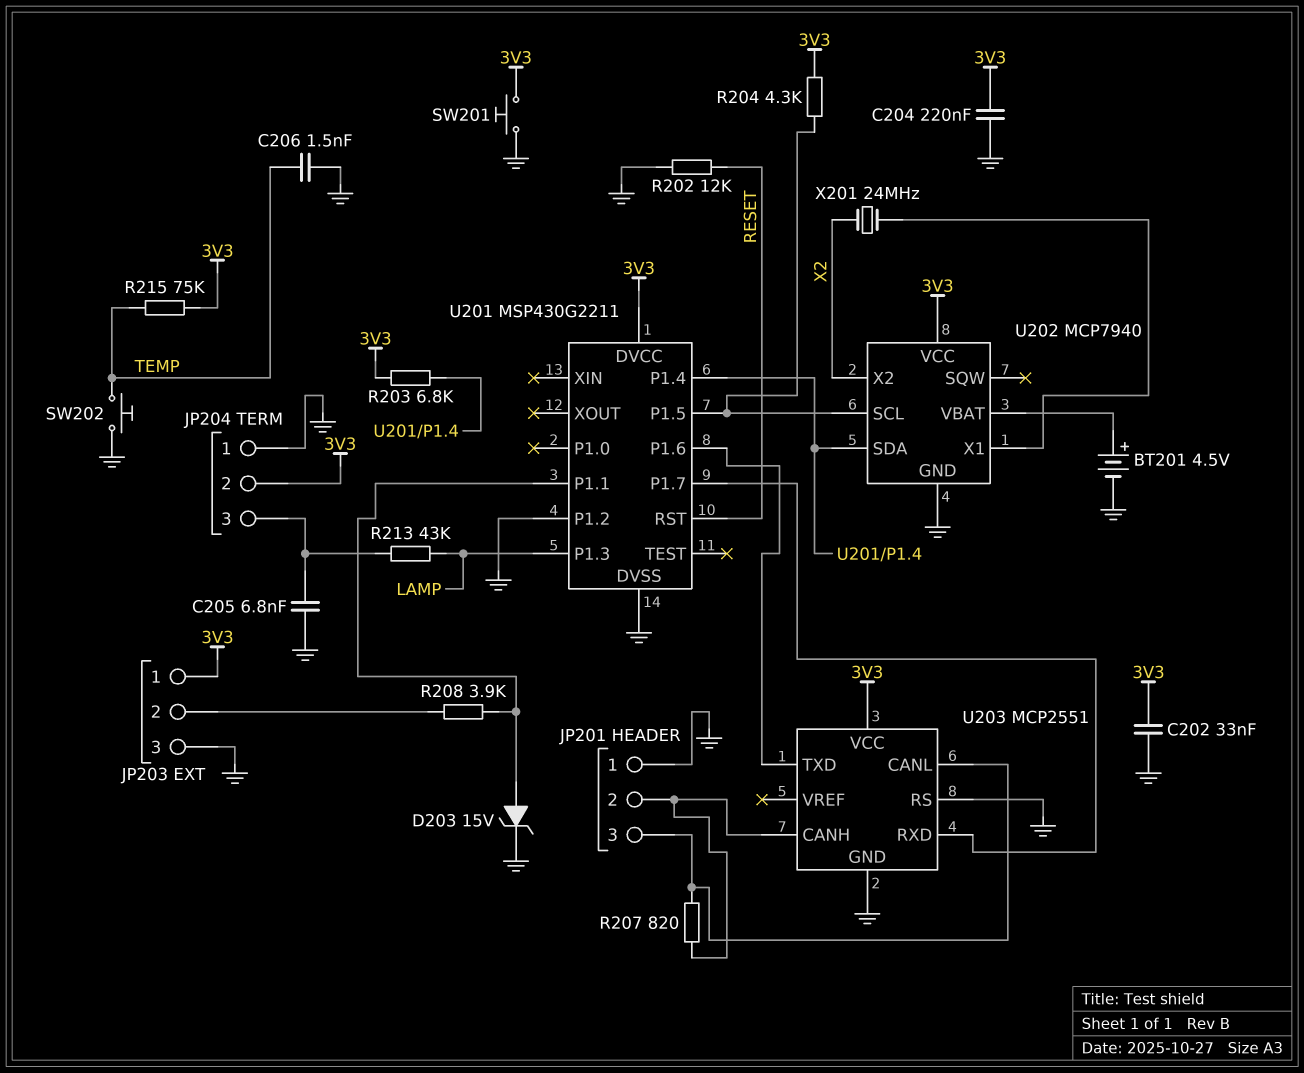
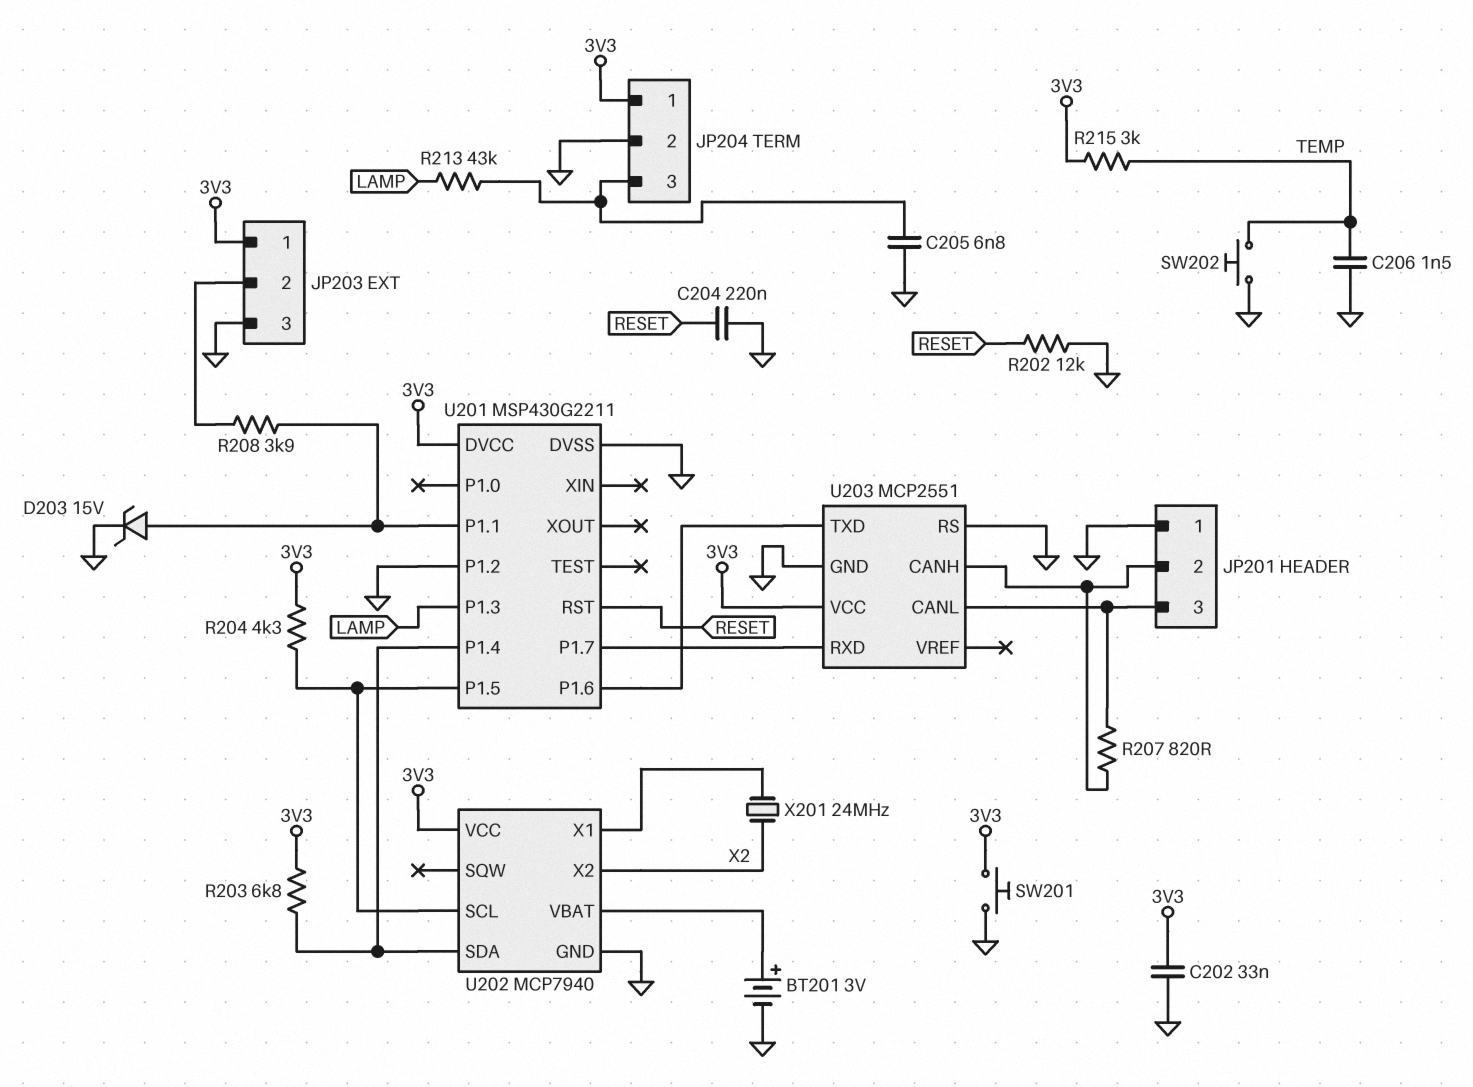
BT201: 4.5V (plus U202/VBAT, minus GND) -> 3V (plus U202/VBAT, minus GND)
C204: 220nF (3V3, GND) -> 220nF (GND, RESET)
JP204 pin 1: GND -> 3V3
JP204 pin 2: 3V3 -> GND
R215: 75k (3V3, TEMP) -> 3k (3V3, TEMP)

